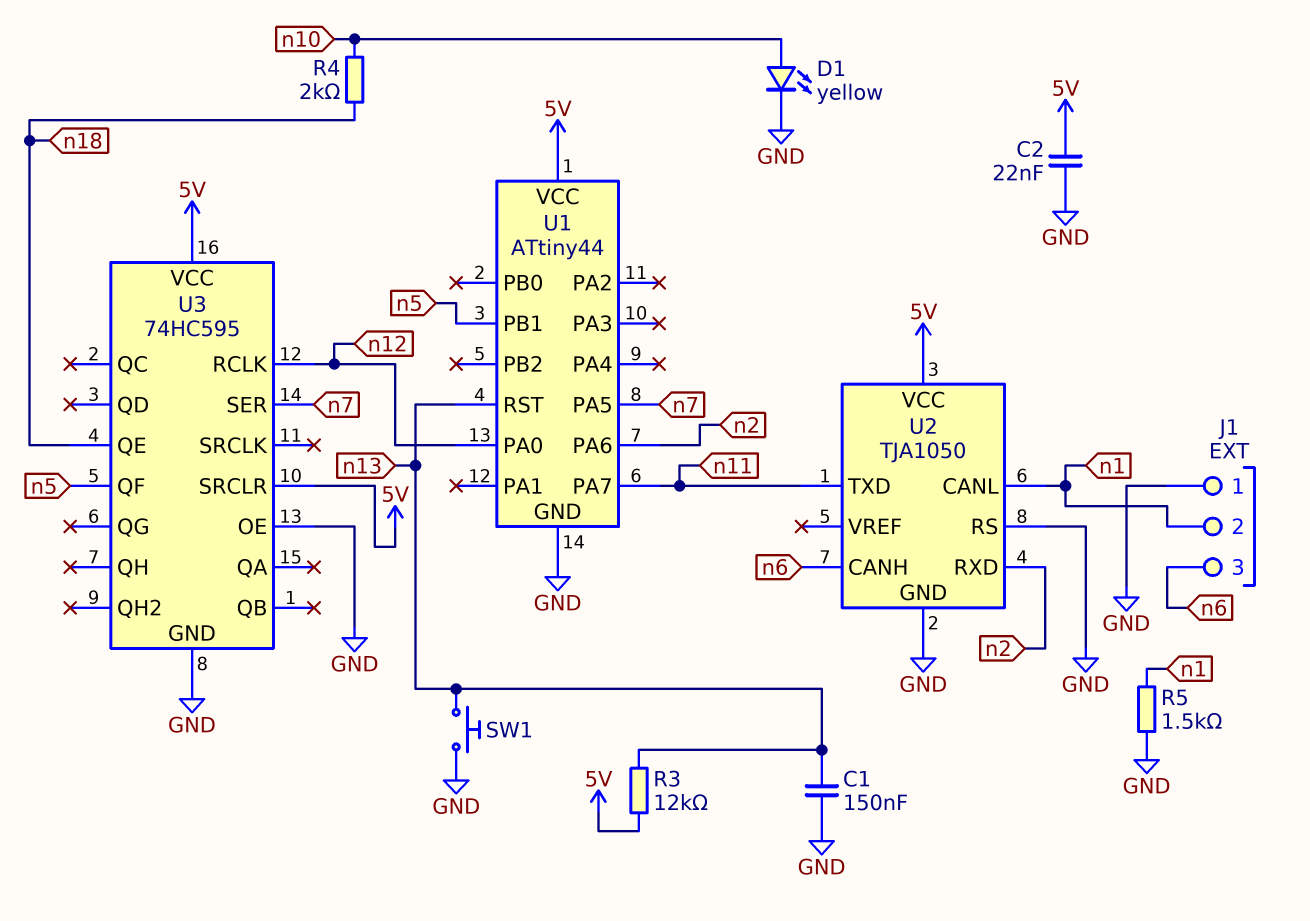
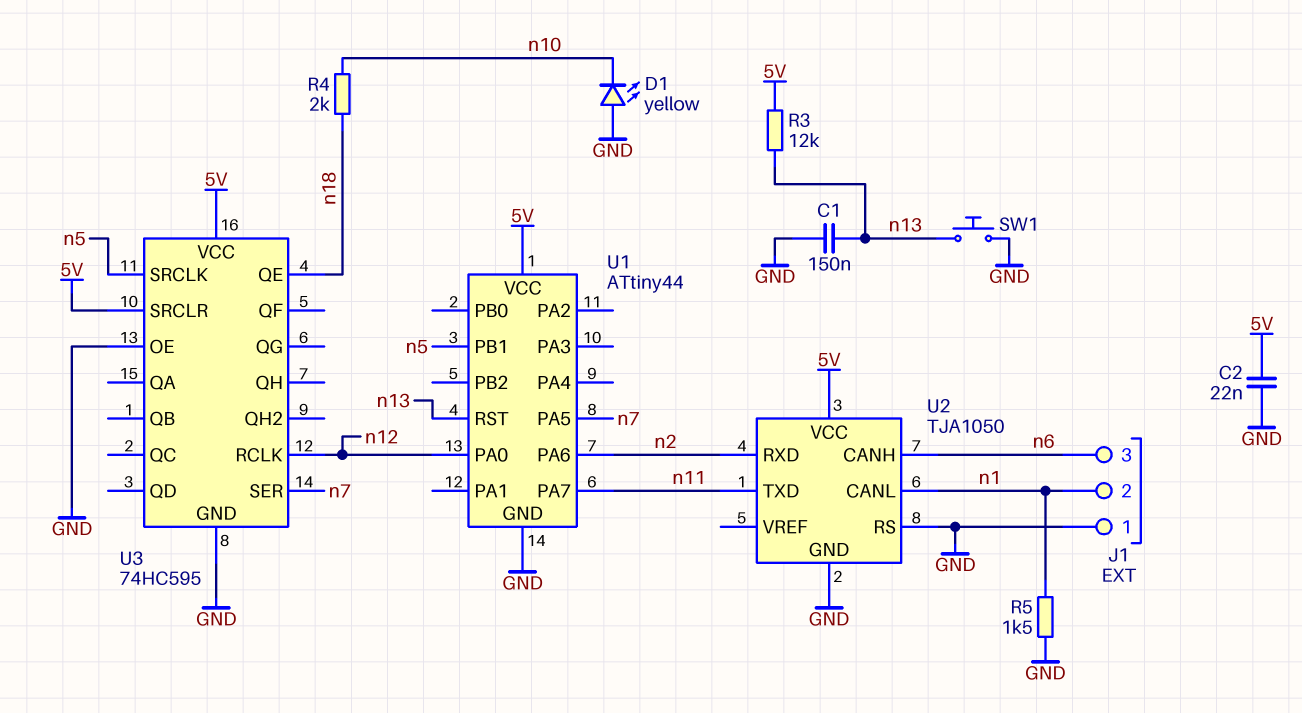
D1: LED yellow (A n10, K GND) -> LED yellow (A GND, K n10)
U3 pin QF: n5 -> none
U3 pin SRCLK: none -> n5

